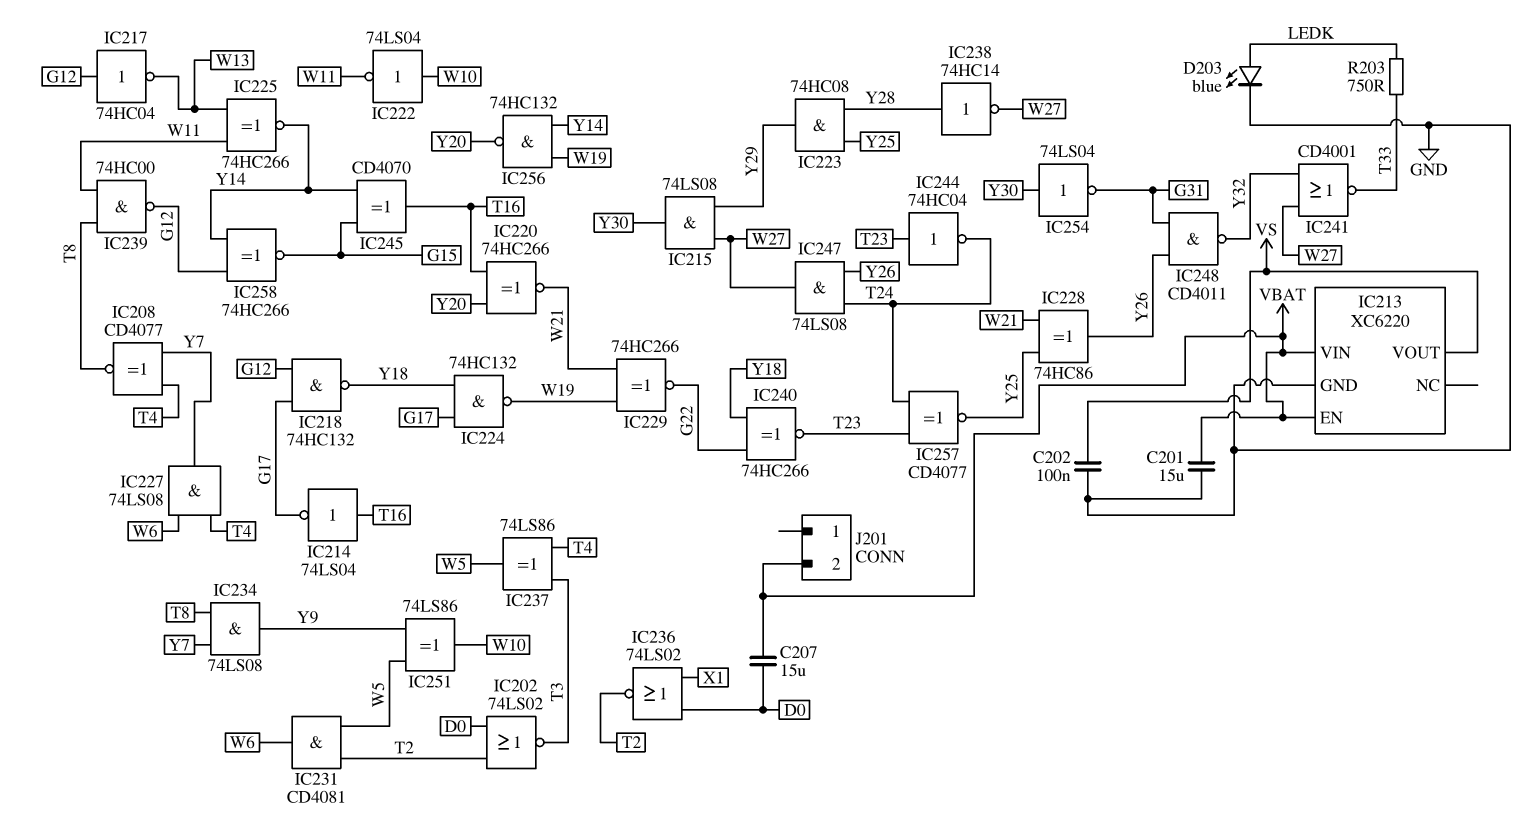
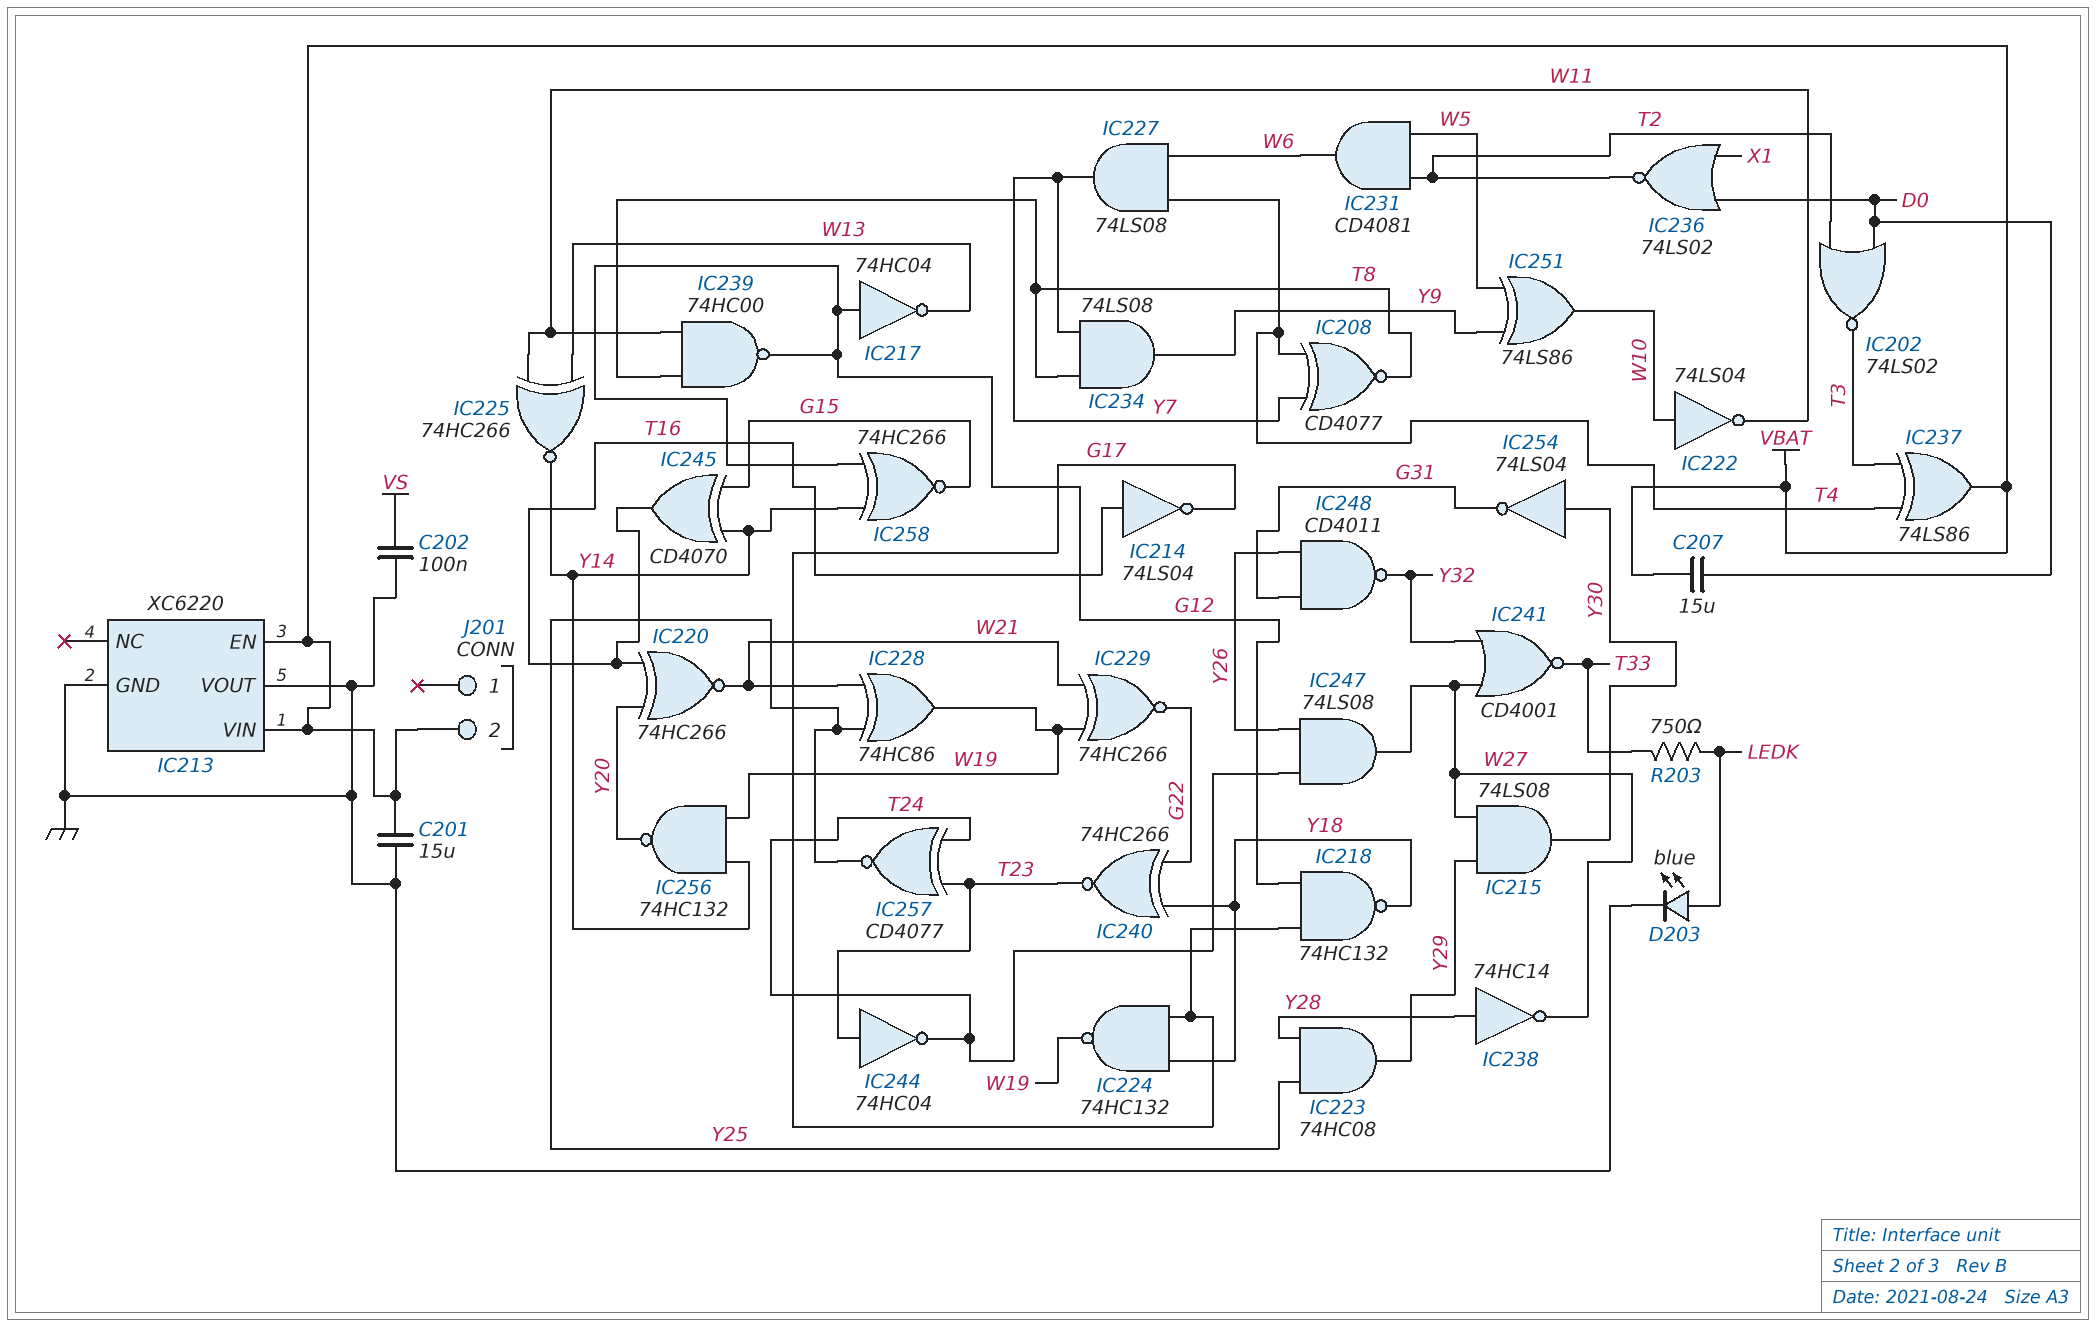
IC213 pin VOUT: VS -> GND
IC228: XOR 74HC86 (in W21, in Y25, out Y26) -> XOR 74HC86 (in W21, in Y25, out W19)
IC237: XOR 74LS86 (in T3, in T4, out W5) -> XOR 74LS86 (in T3, in T4, out VBAT)

